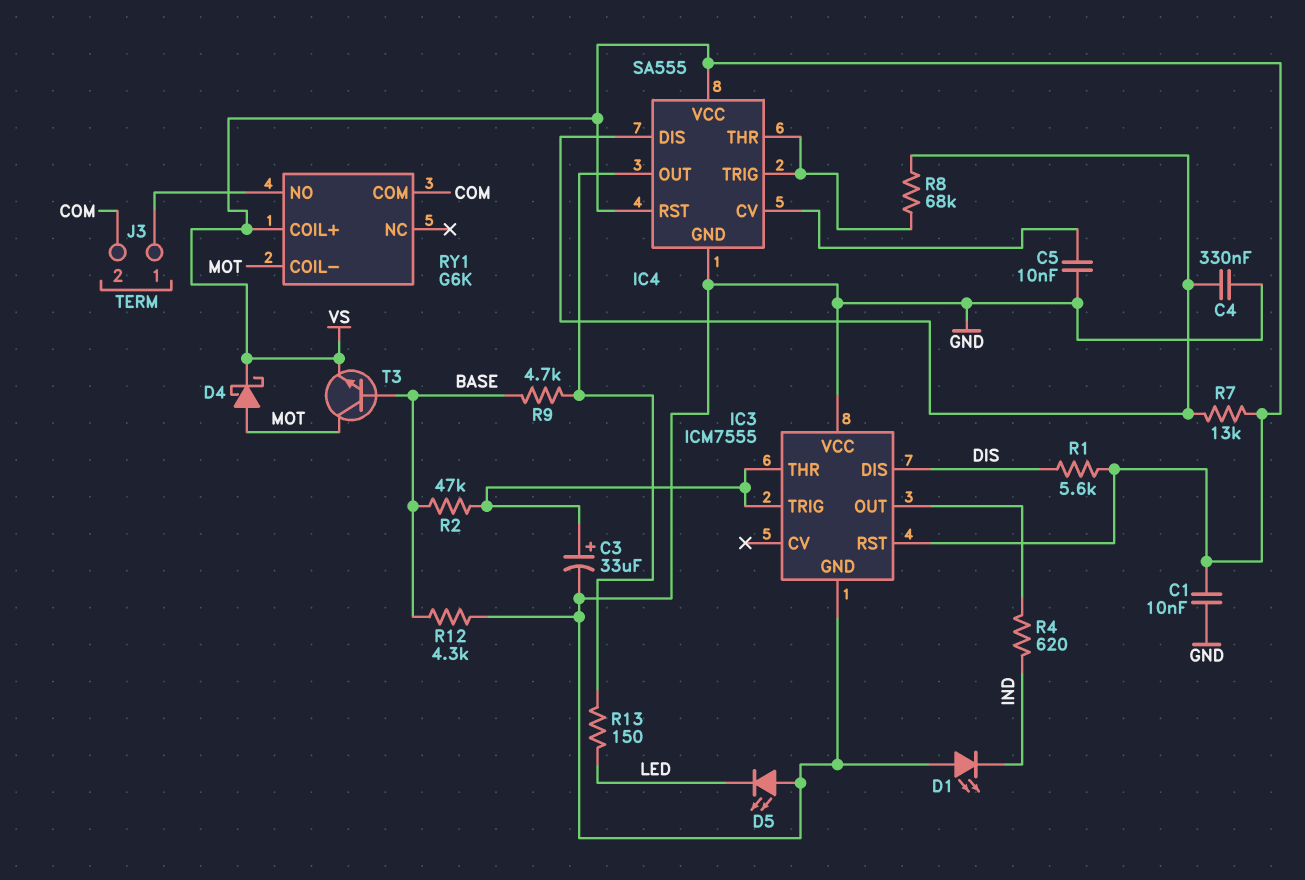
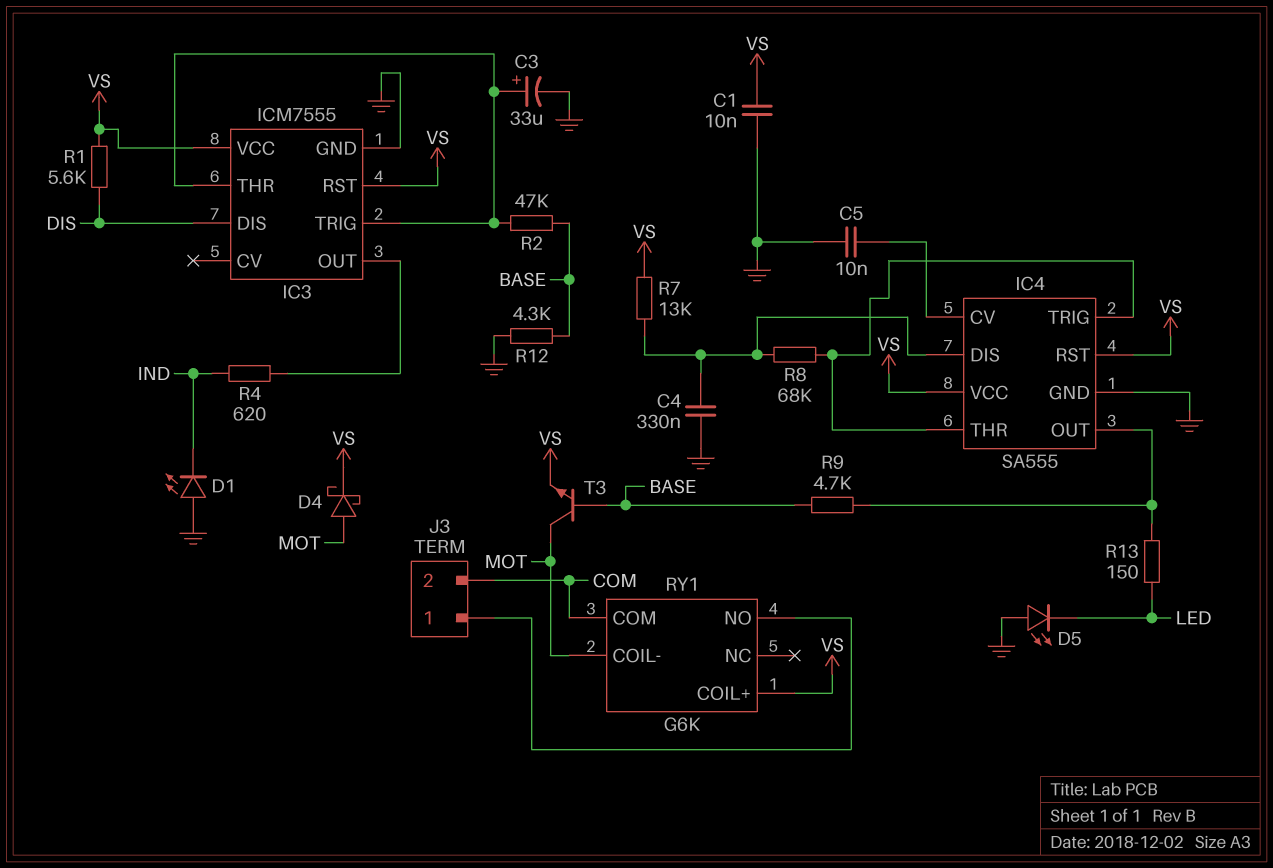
IC3 pin VCC: GND -> VS

